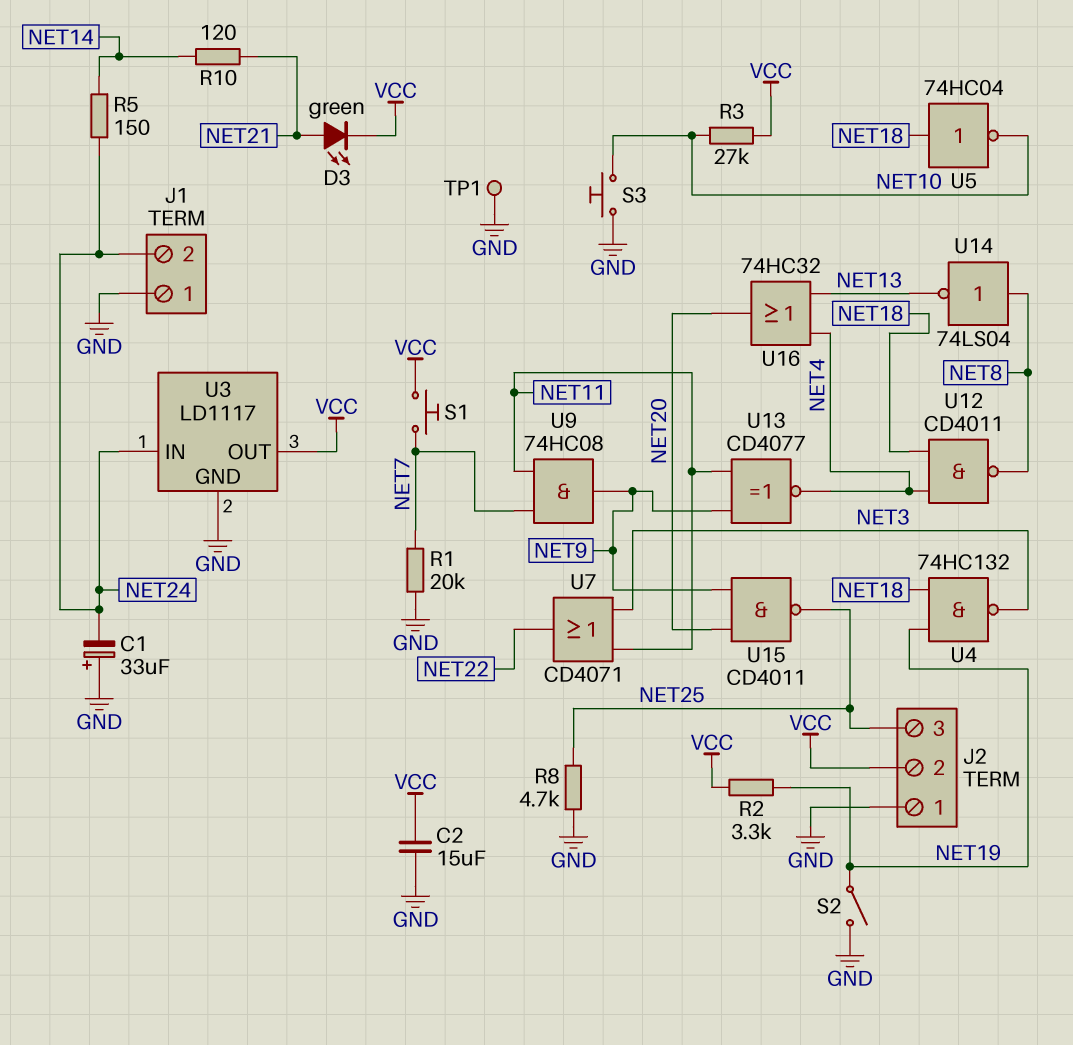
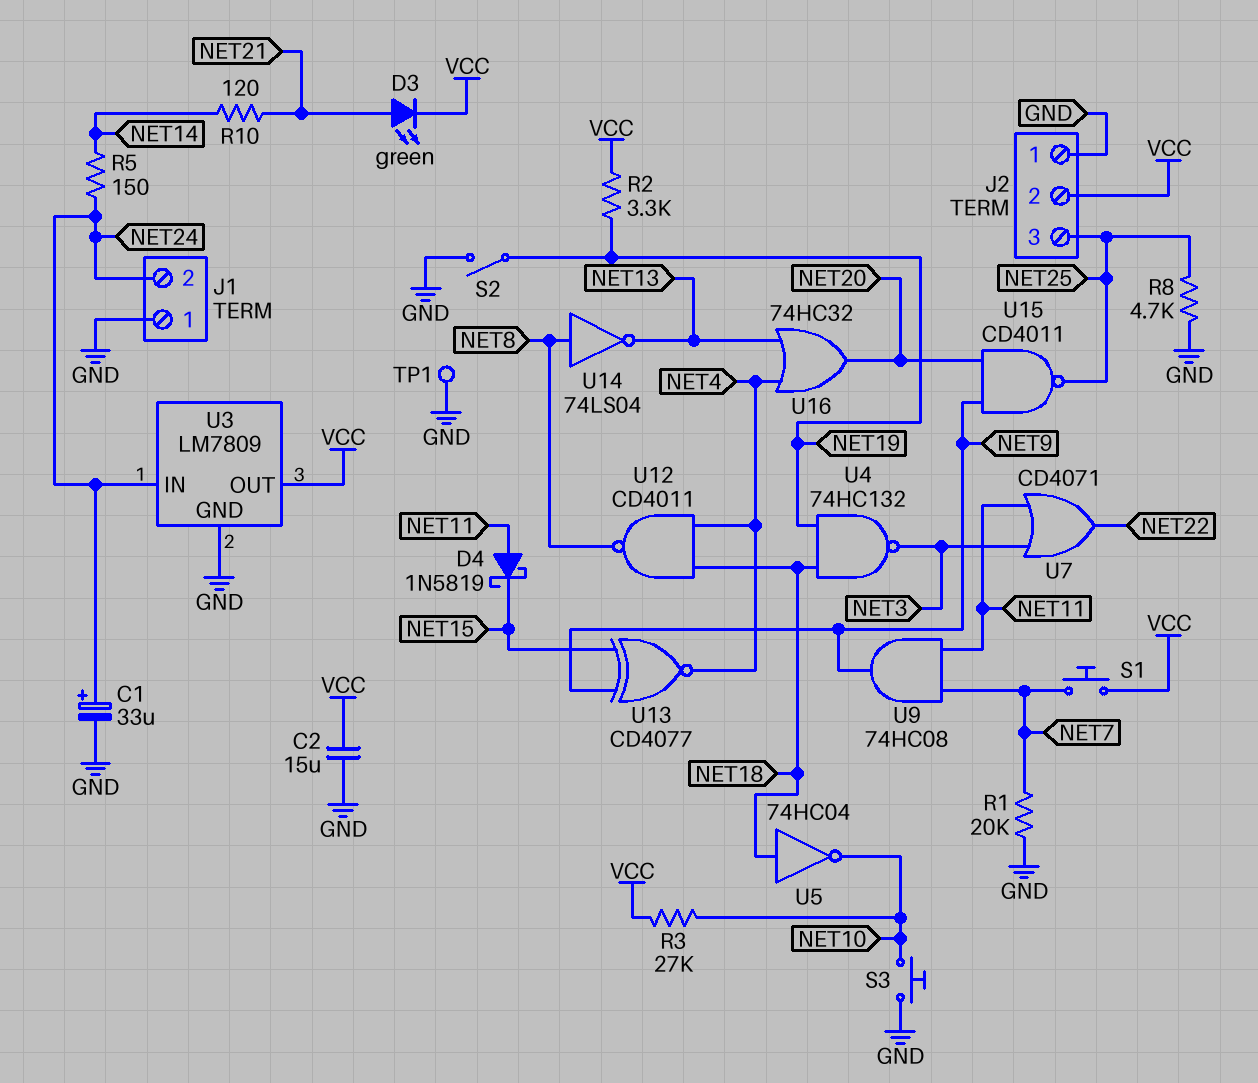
C1: 33uF (plus GND, minus NET24) -> 33uF (plus NET24, minus GND)
D4: none -> schottky 1N5819 (A NET11, K NET15)
U3: LD1117 -> LM7809
U13: XNOR CD4077 (in NET9, in NET11, out NET4) -> XNOR CD4077 (in NET9, in NET15, out NET4)

